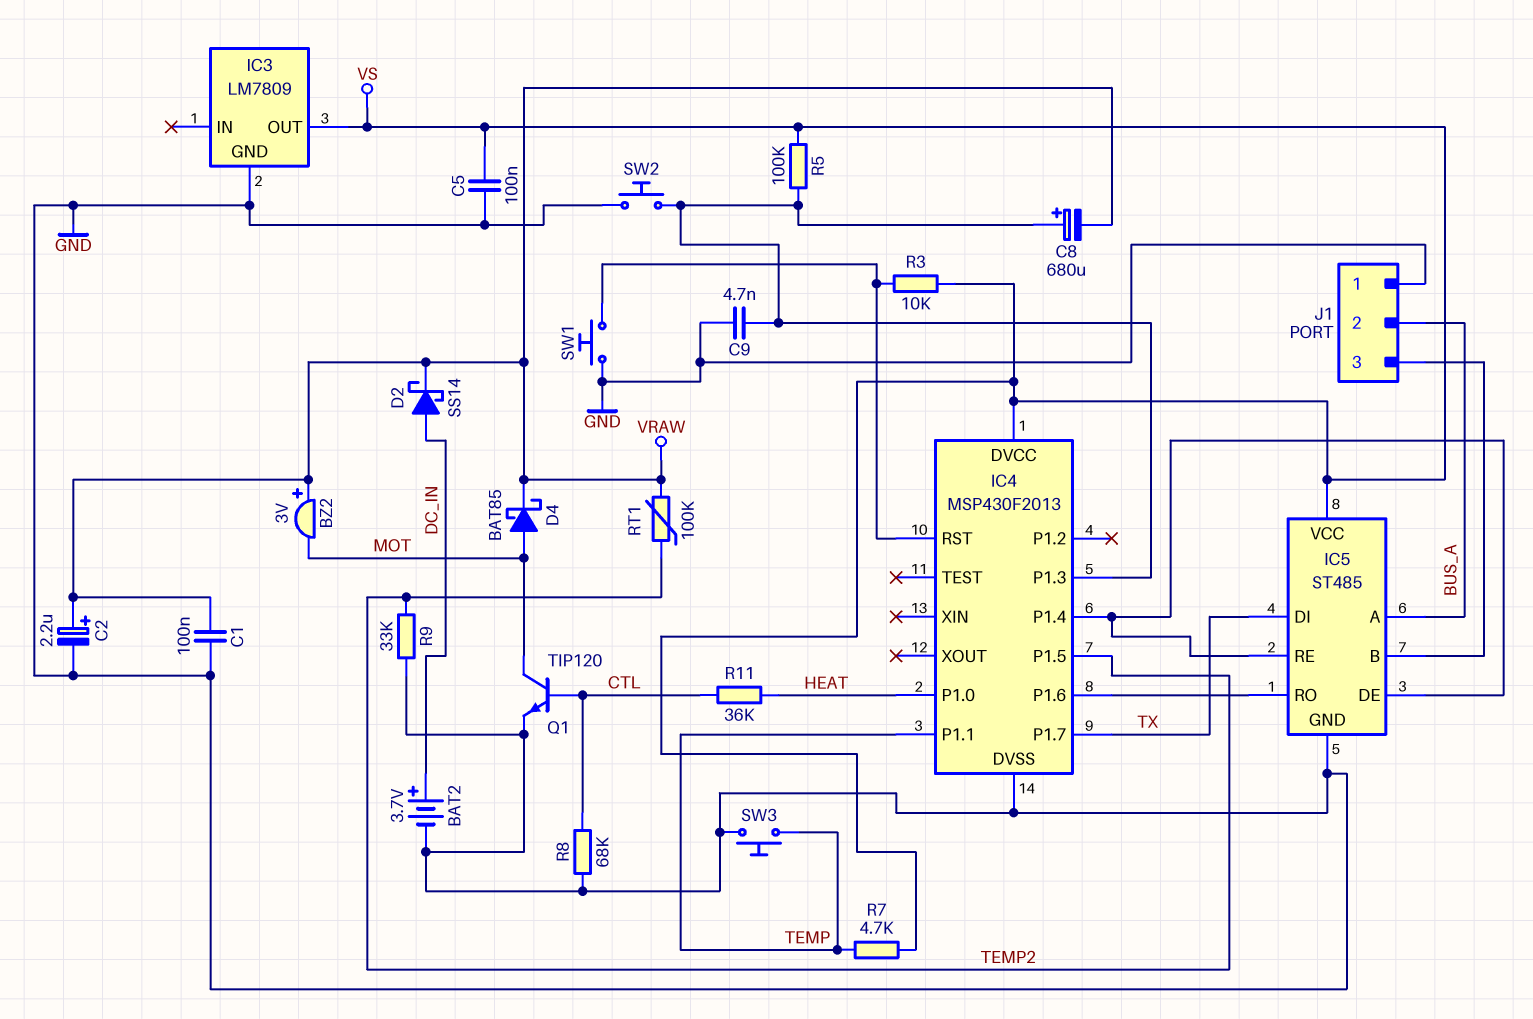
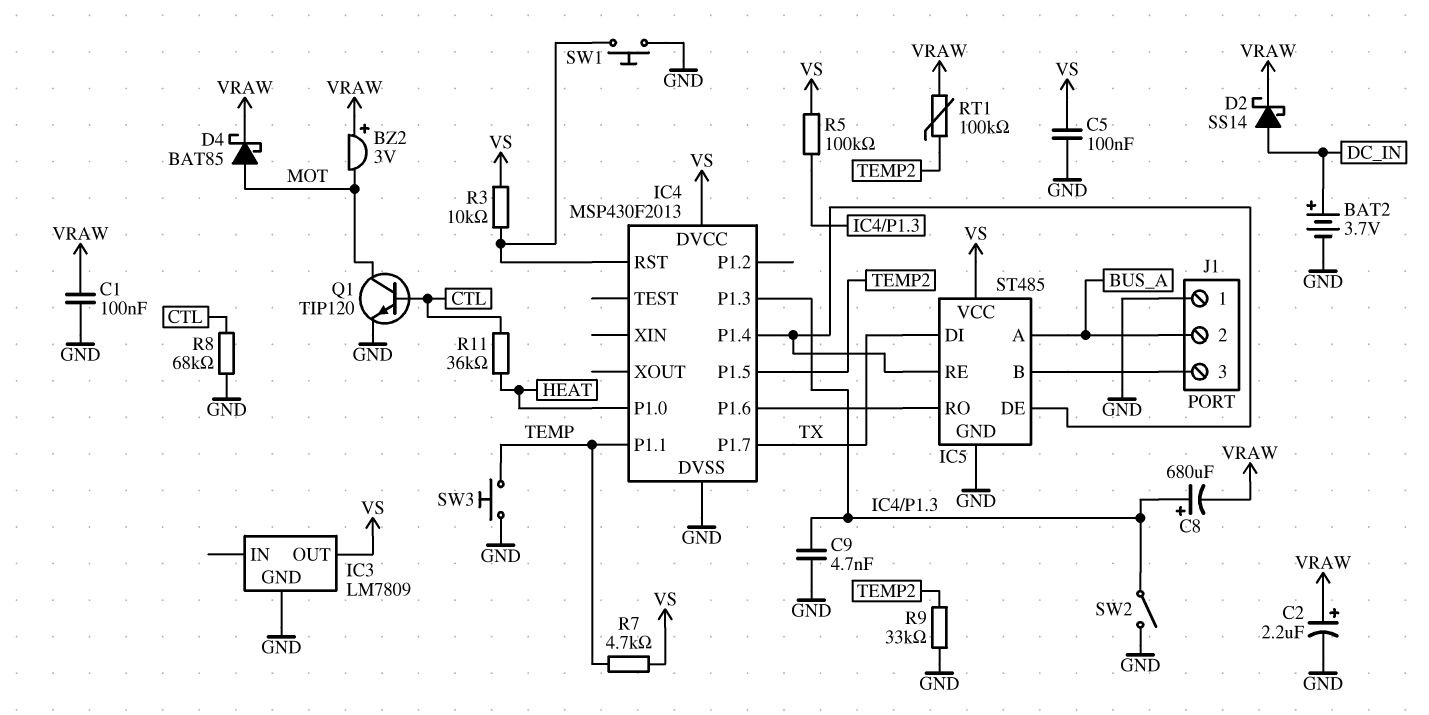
SW2: button (GND, IC4/P1.3) -> switch (GND, IC4/P1.3)

